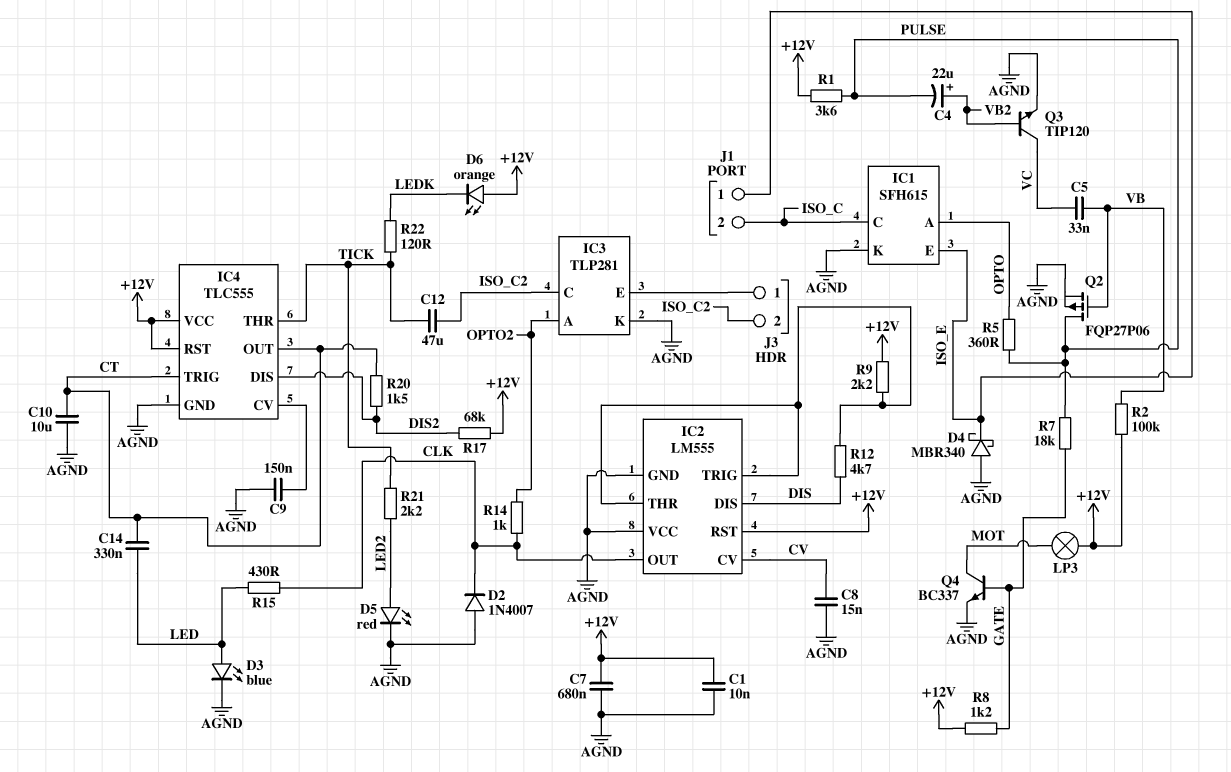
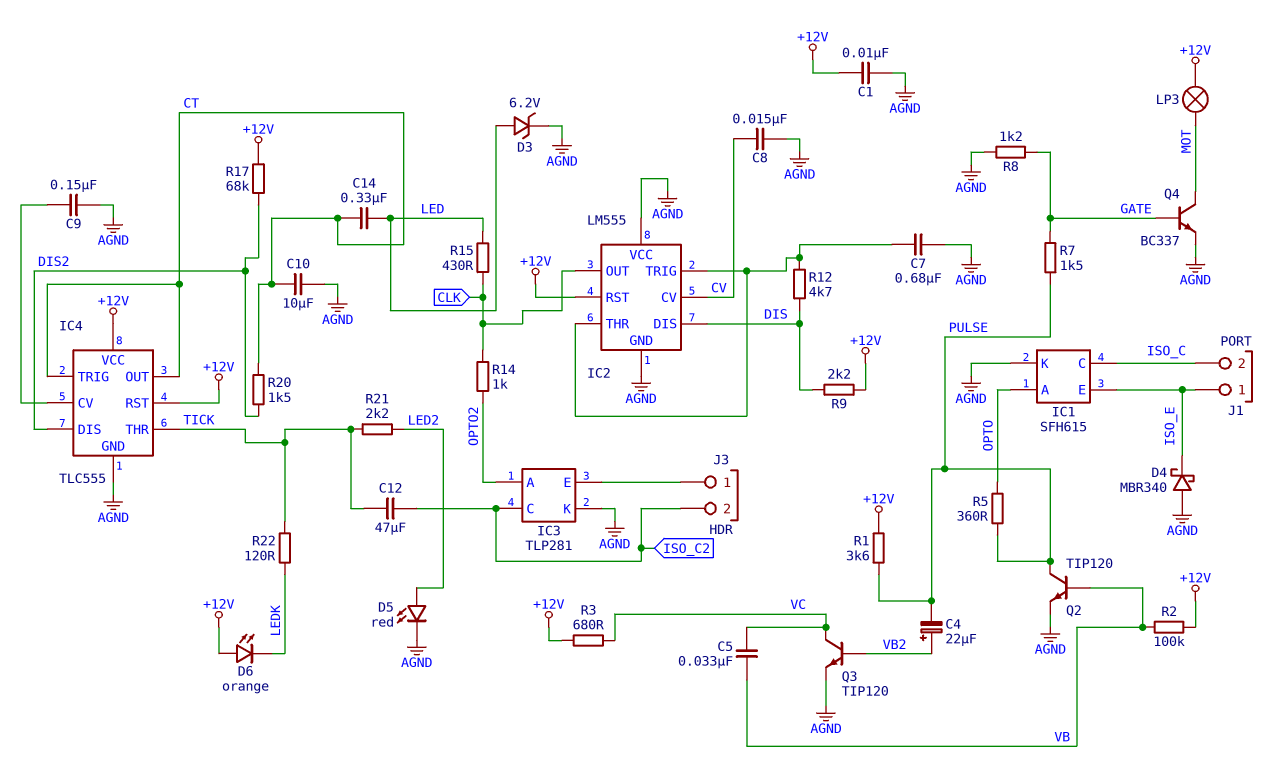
C7: 680nF (+12V, AGND) -> 680nF (AGND, IC2/THR)
D2: diode 1N4007 (A AGND, K CLK) -> none
D3: LED blue (A LED, K AGND) -> zener 6.2V (A LED, K AGND)
Q2: PMOS FQP27P06 (G VB, D PULSE, S AGND) -> NPN TIP120 (B VB, C PULSE, E AGND)
R3: none -> 680 (+12V, VC)
R7: 18k (GATE, PULSE) -> 1.5k (GATE, PULSE)
R8: 1.2k (+12V, GATE) -> 1.2k (AGND, GATE)
R9: 2.2k (+12V, IC2/THR) -> 2.2k (+12V, DIS)

